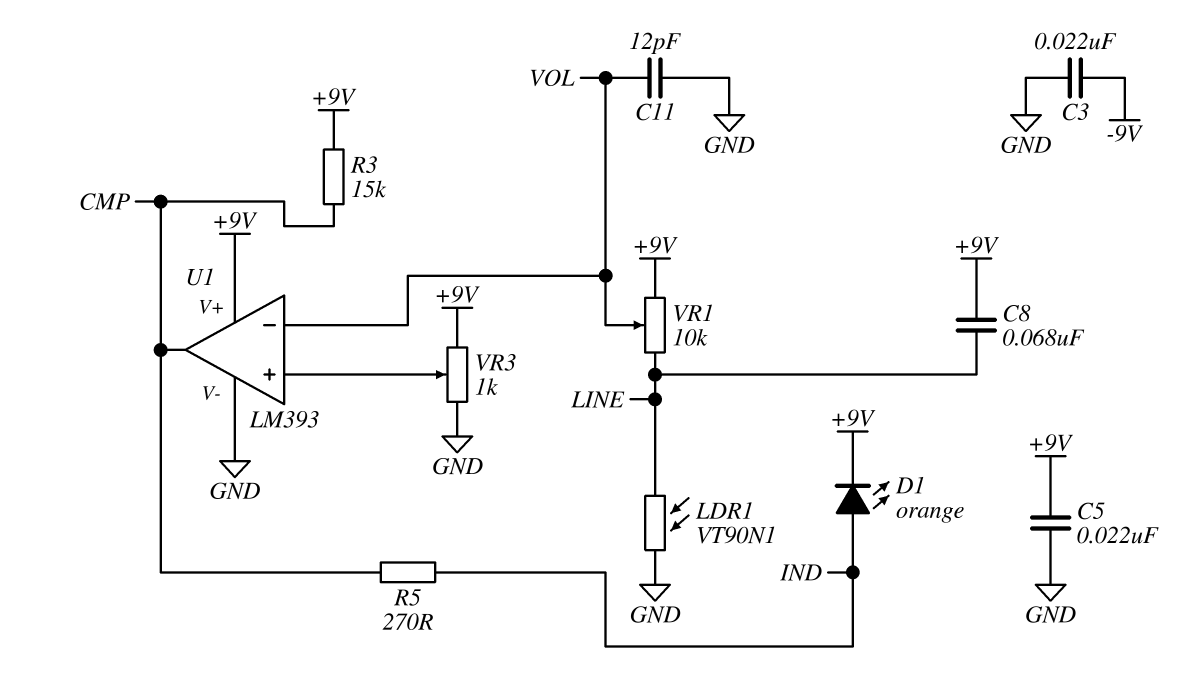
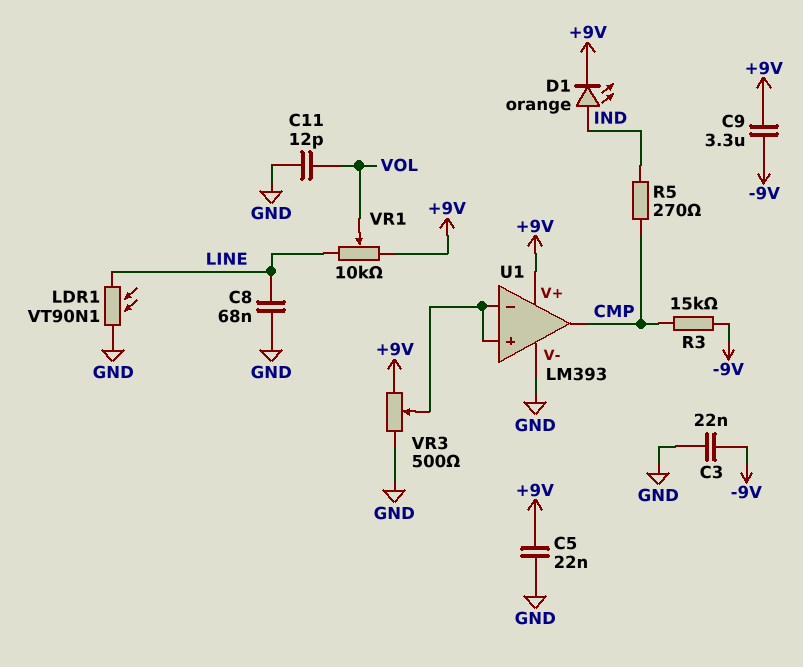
C8: 68nF (+9V, LINE) -> 68nF (GND, LINE)
C9: none -> 3.3uF (+9V, -9V)
R3: 15k (+9V, CMP) -> 15k (-9V, CMP)
U1 pin in-: VOL -> U1/in+
VR3: 1k (+9V, GND, wiper U1/in+) -> 500 (+9V, GND, wiper U1/in+)

